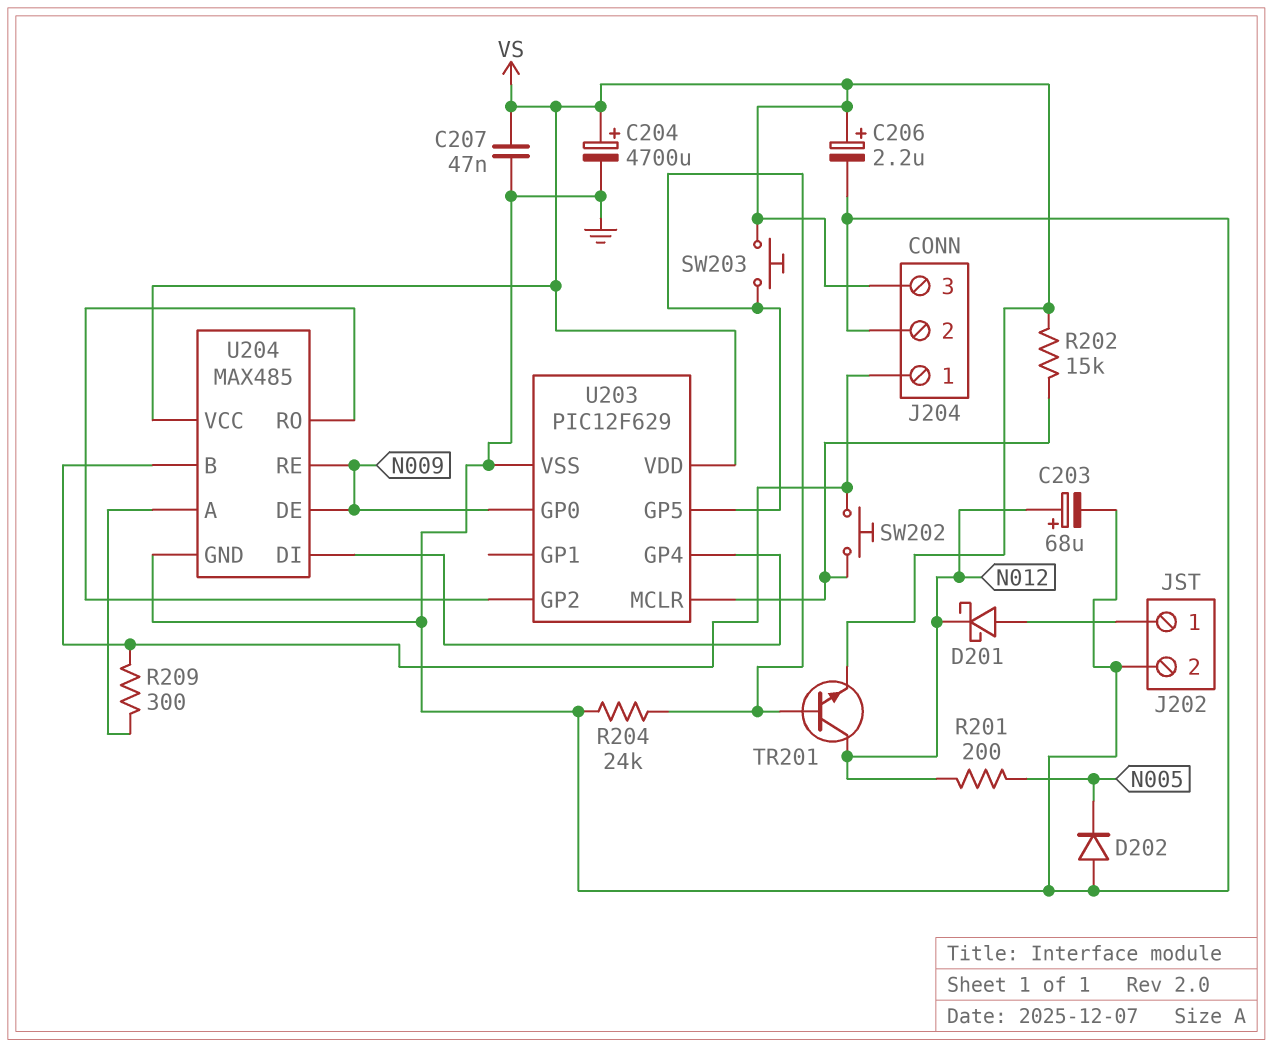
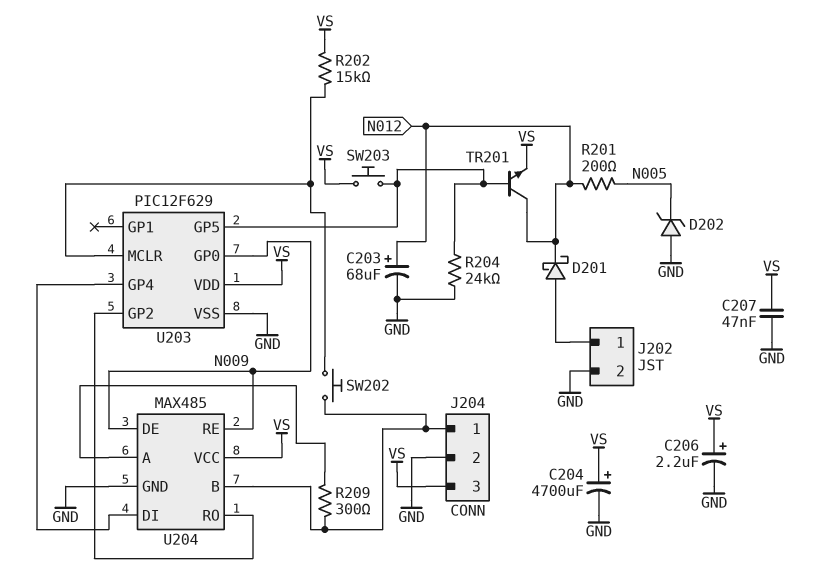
D202: diode (A GND, K N005) -> zener (A GND, K N005)

